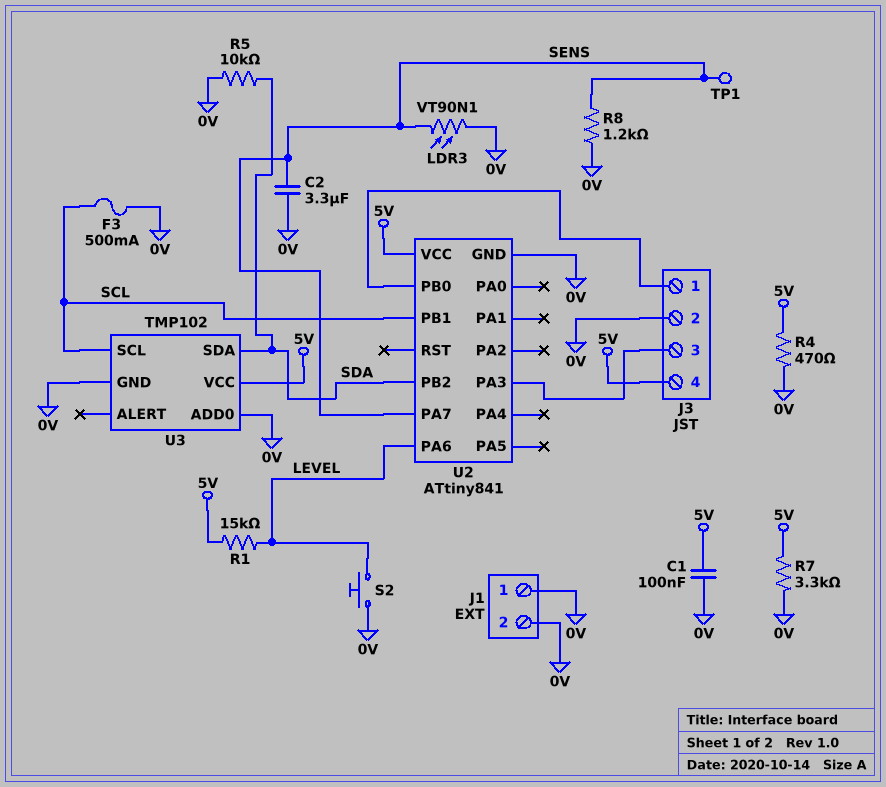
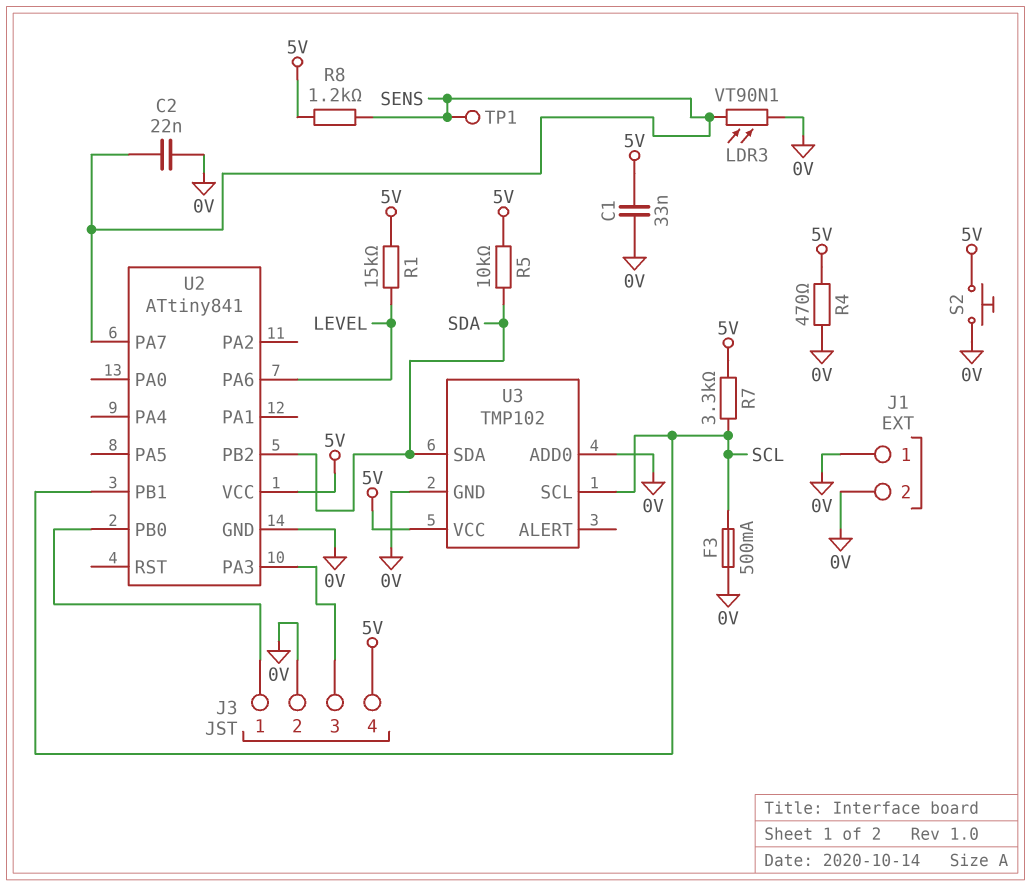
C1: 100nF (0V, 5V) -> 33nF (0V, 5V)
C2: 3.3uF (0V, SENS) -> 22nF (0V, SENS)
R5: 10k (0V, SDA) -> 10k (5V, SDA)
R7: 3.3k (0V, 5V) -> 3.3k (5V, SCL)
R8: 1.2k (0V, SENS) -> 1.2k (5V, SENS)
S2: button (0V, LEVEL) -> button (0V, 5V)

